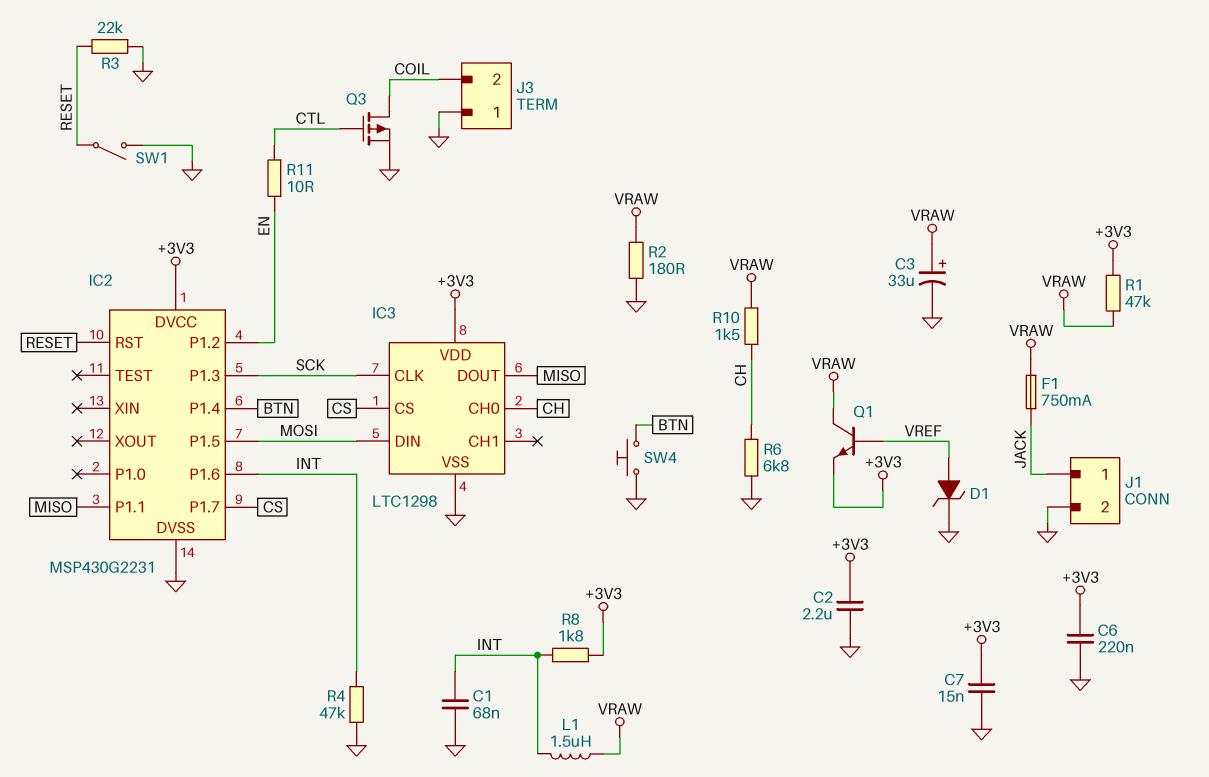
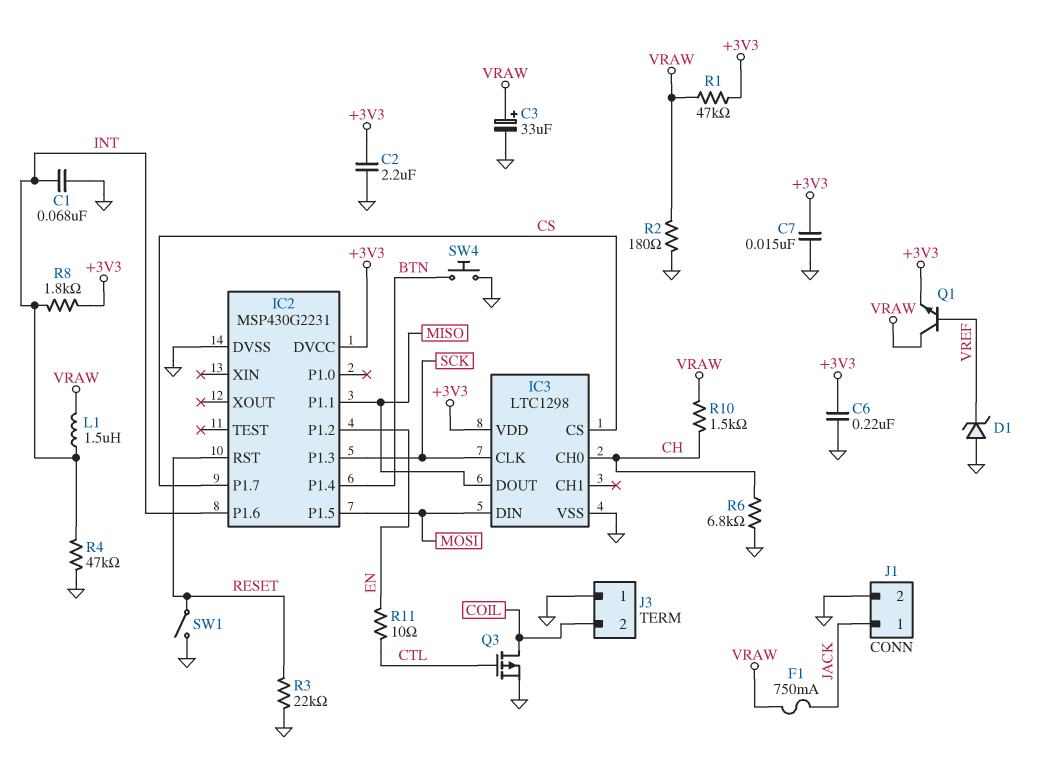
D1: zener (A VREF, K GND) -> zener (A GND, K VREF)

